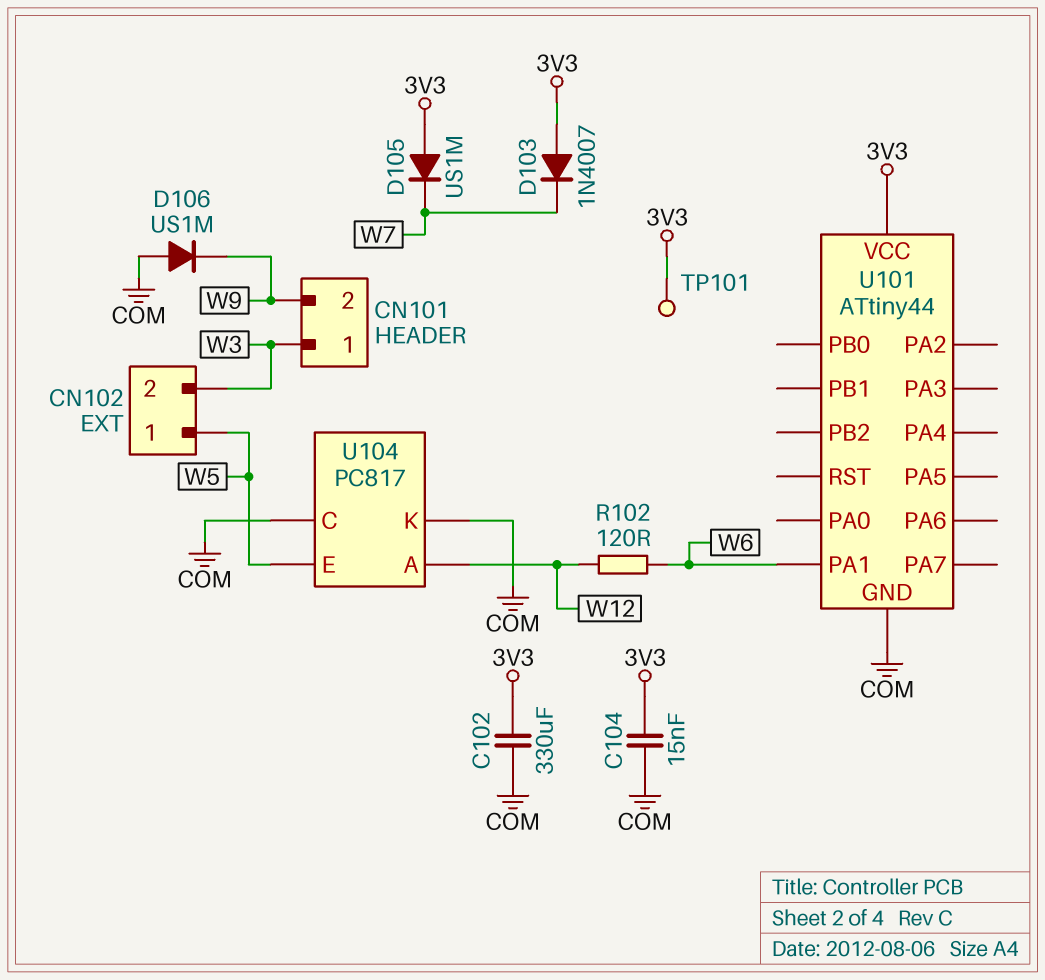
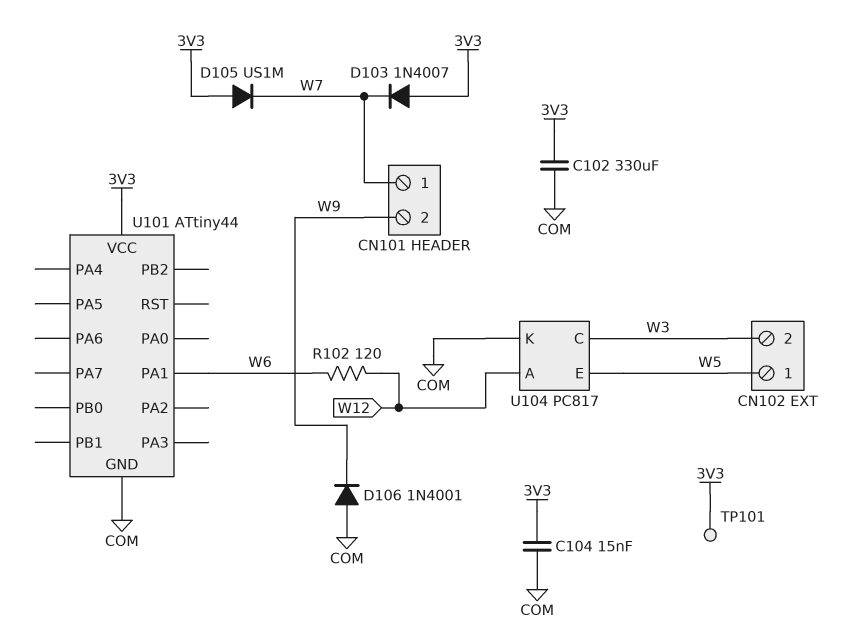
CN101 pin 1: W3 -> W7
D106: diode US1M (A COM, K W9) -> diode 1N4001 (A COM, K W9)
U104 pin C: COM -> W3

